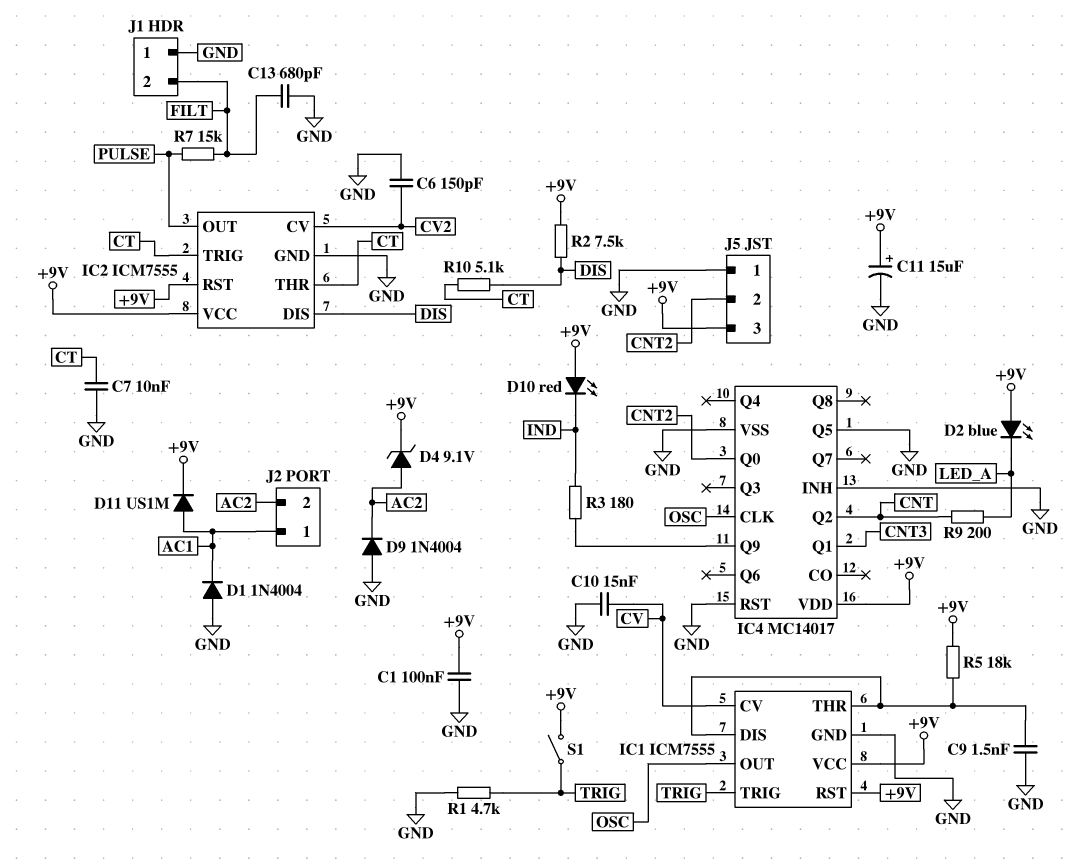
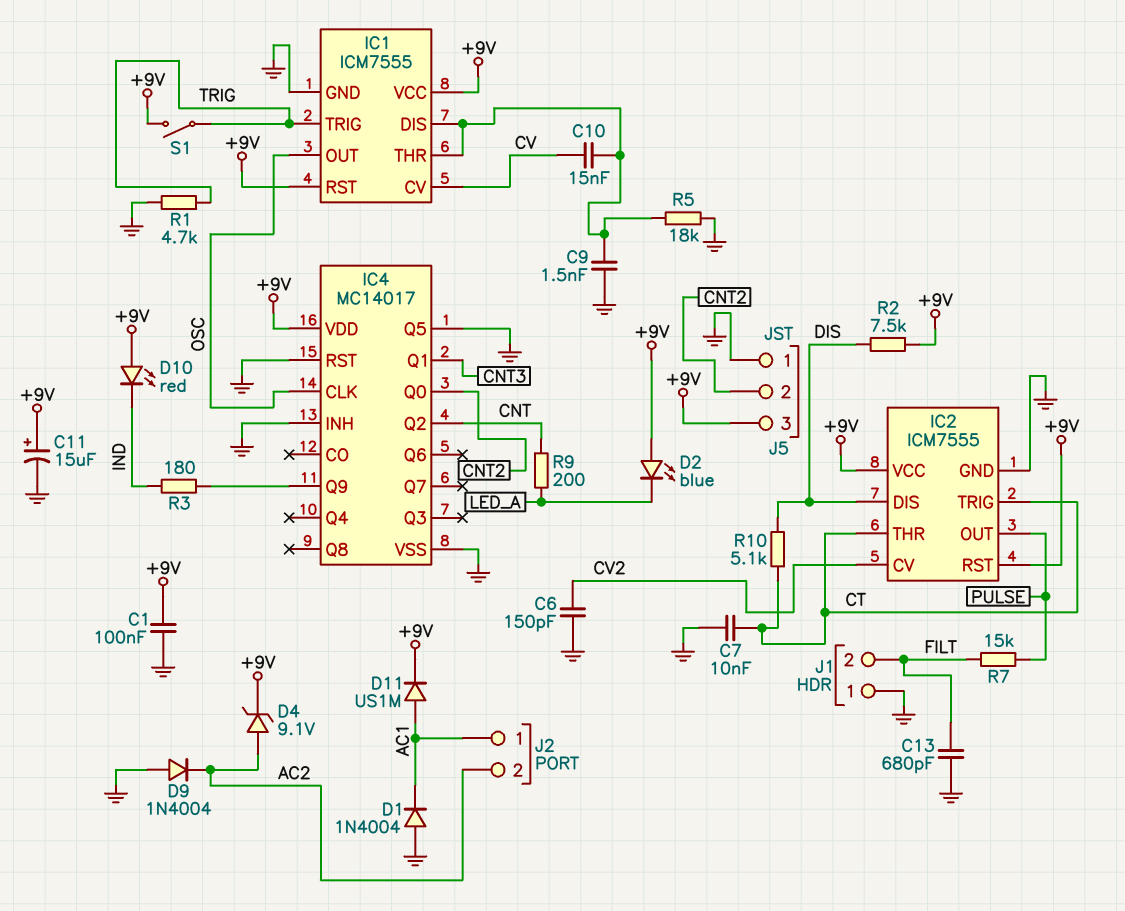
C10: 15nF (CV, GND) -> 15nF (CV, IC1/DIS)
R5: 18k (+9V, IC1/DIS) -> 18k (GND, IC1/DIS)

